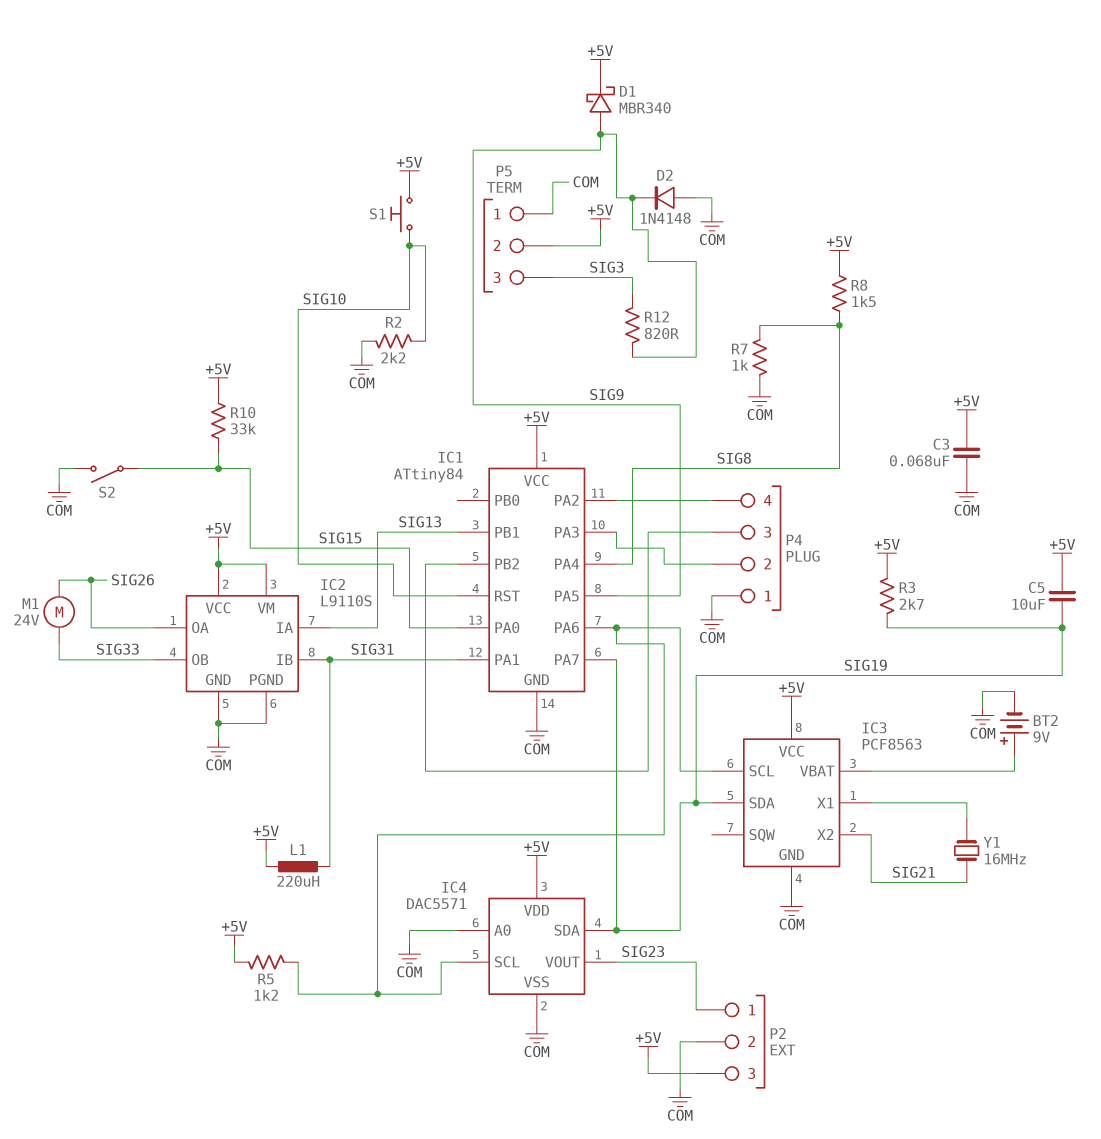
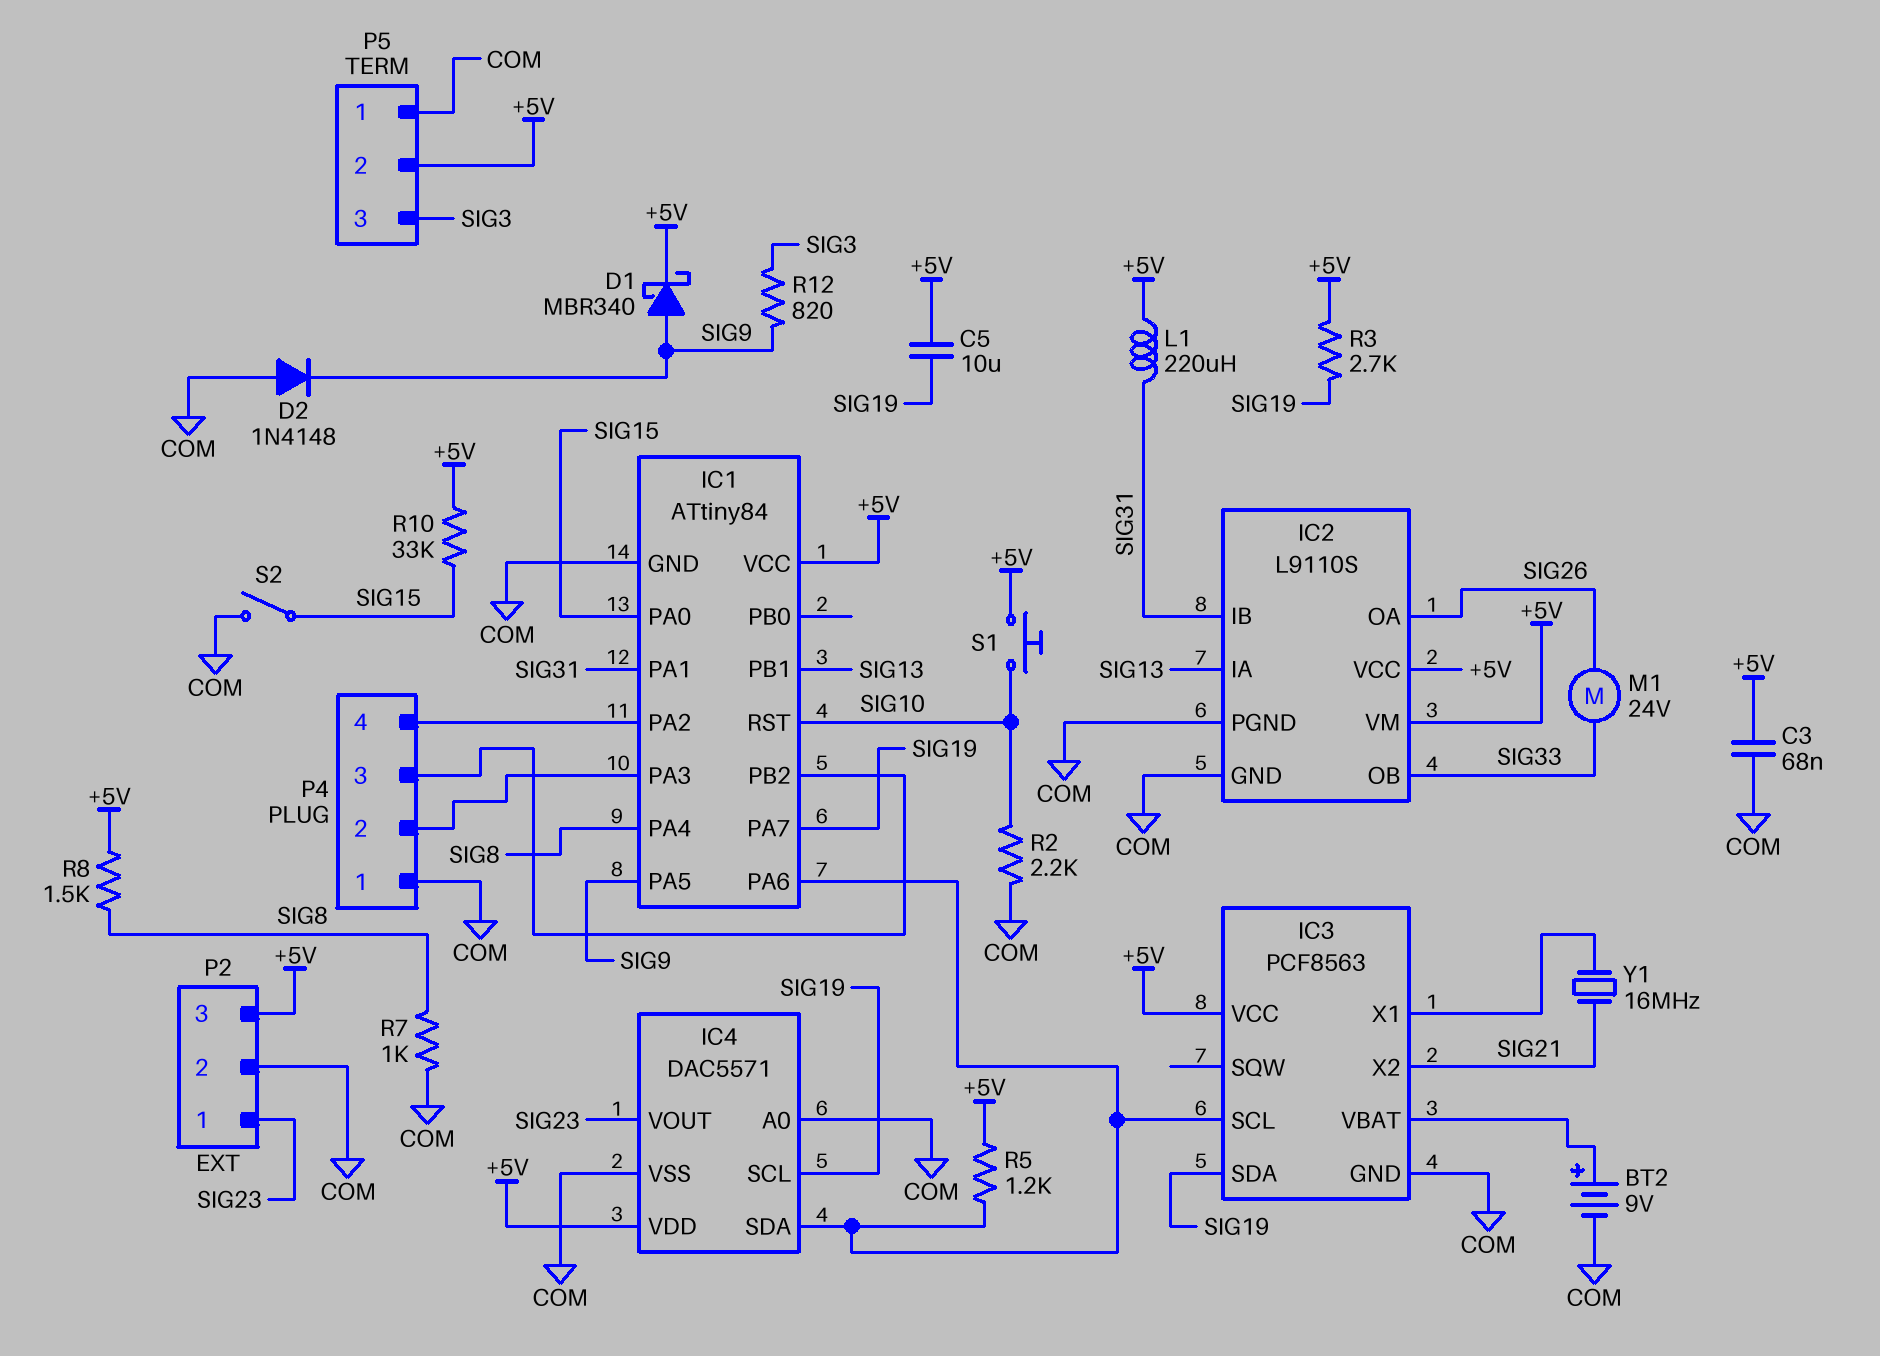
IC4 pin SCL: IC1/PA6 -> SIG19
IC4 pin SDA: SIG19 -> IC1/PA6

